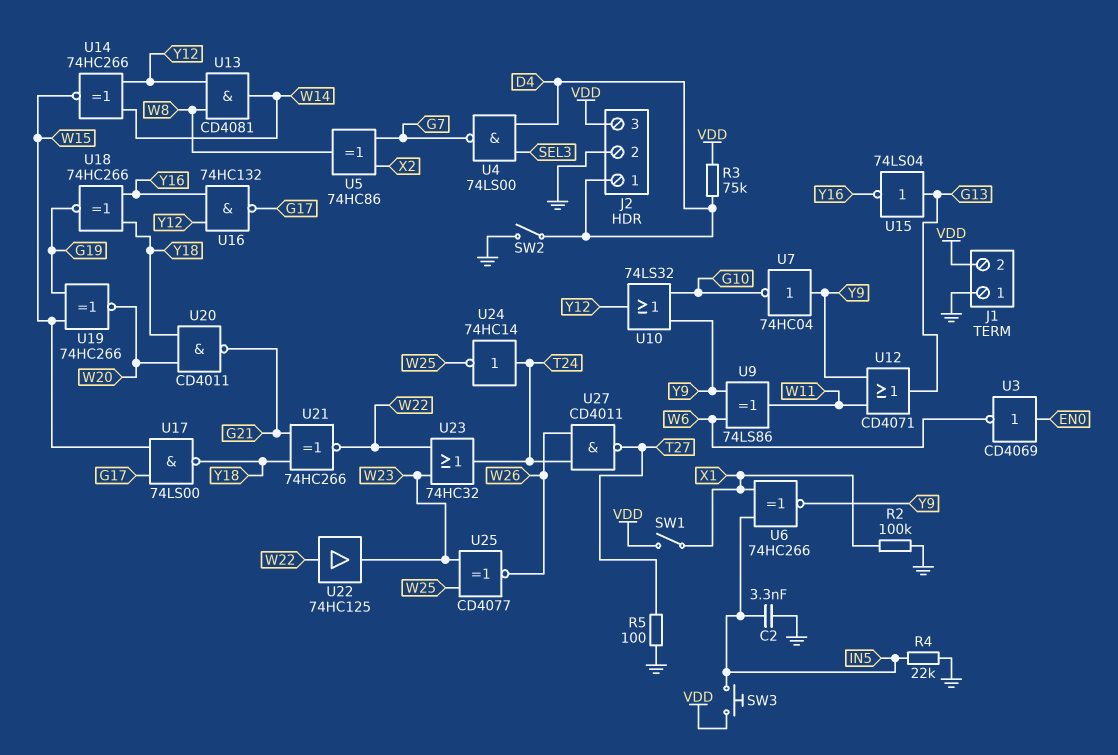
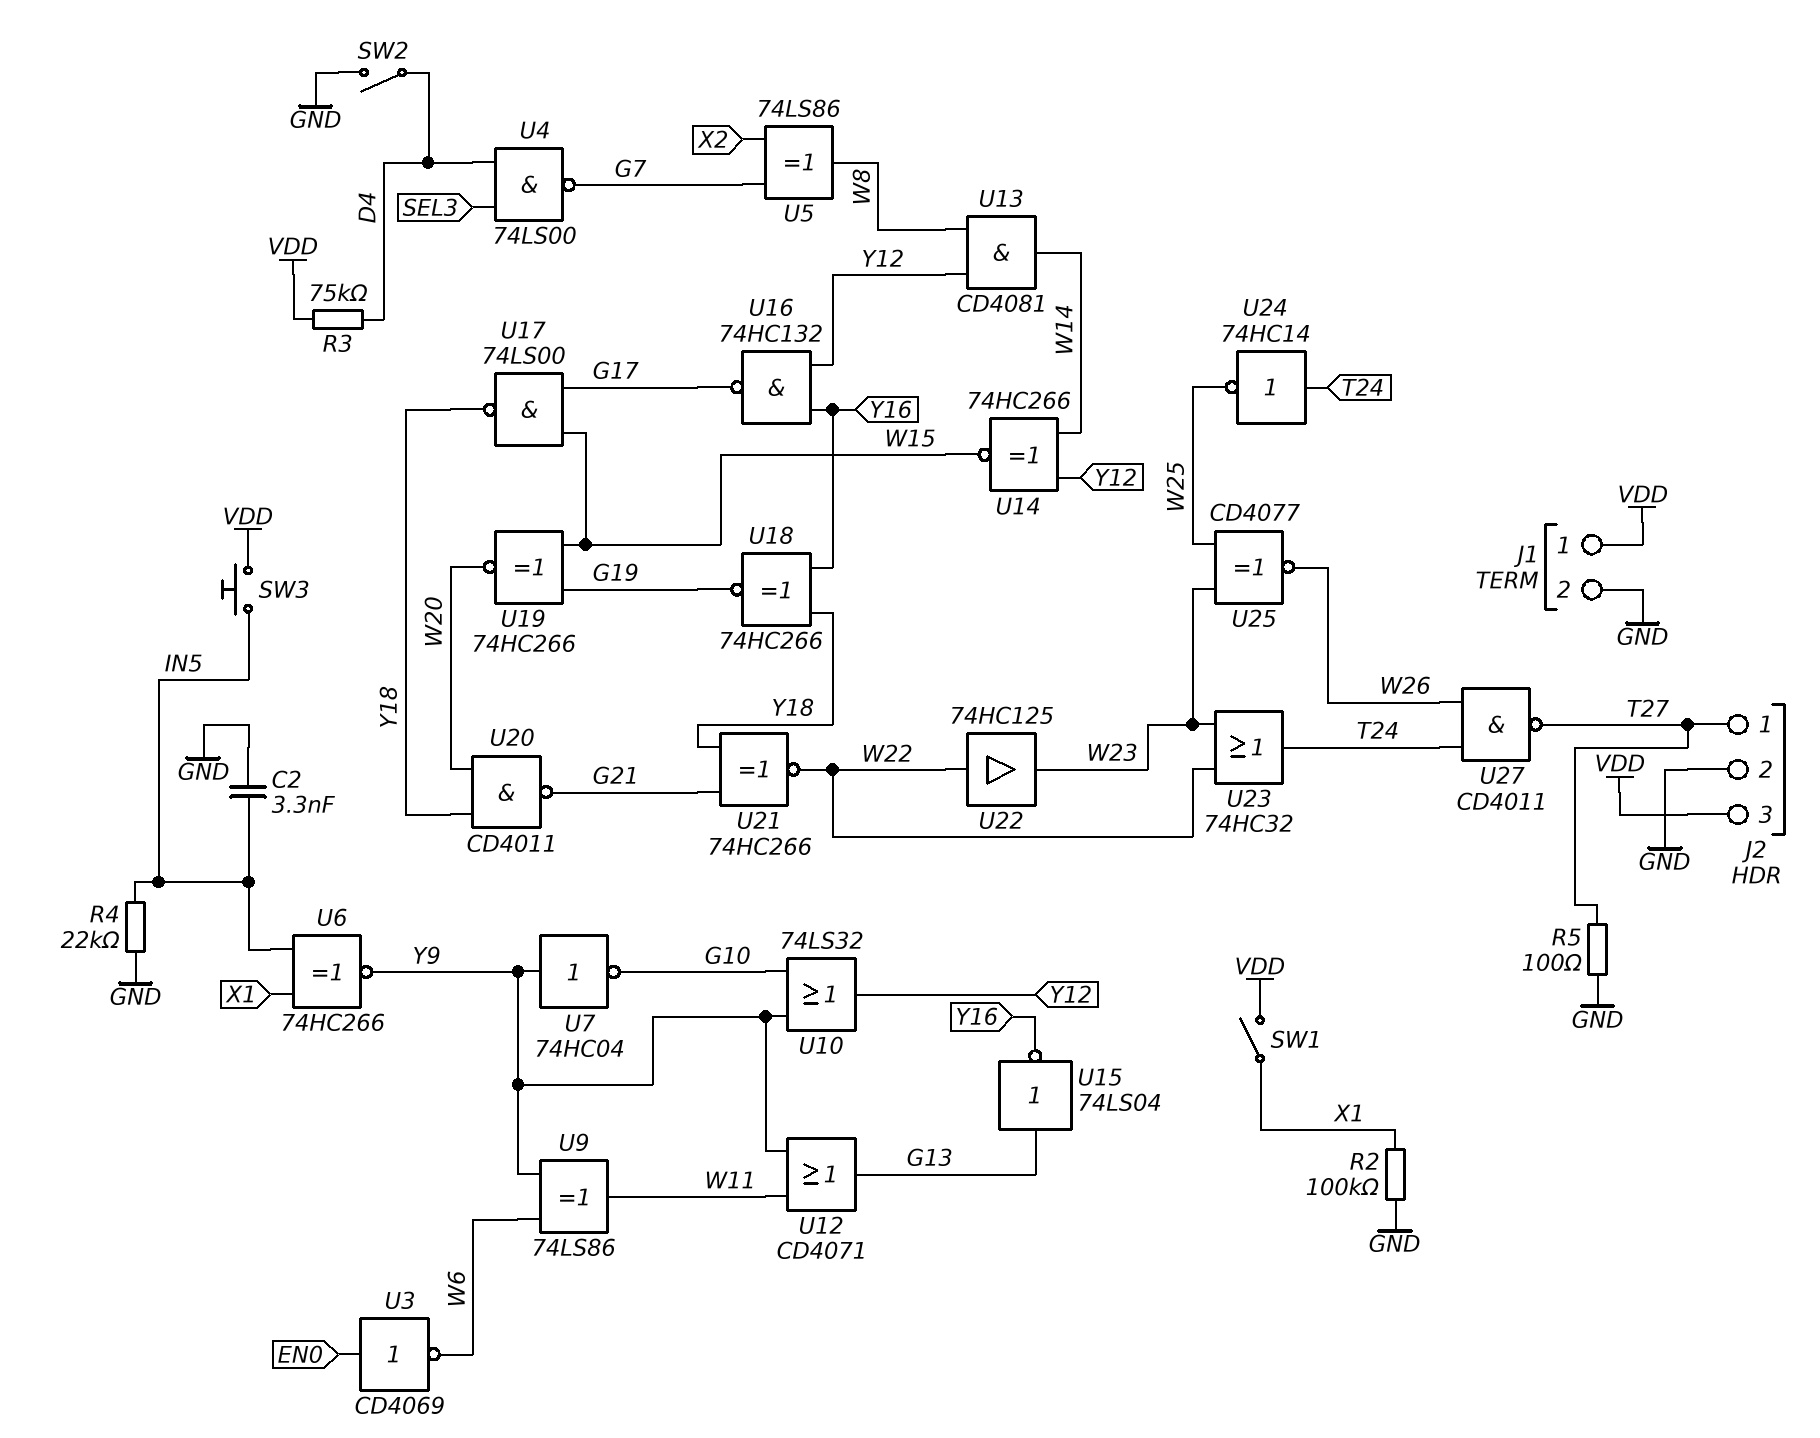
J1 pin 1: GND -> VDD
J1 pin 2: VDD -> GND
J2 pin 1: D4 -> T27
U5: XOR 74HC86 (in G7, in X2, out W8) -> XOR 74LS86 (in G7, in X2, out W8)

